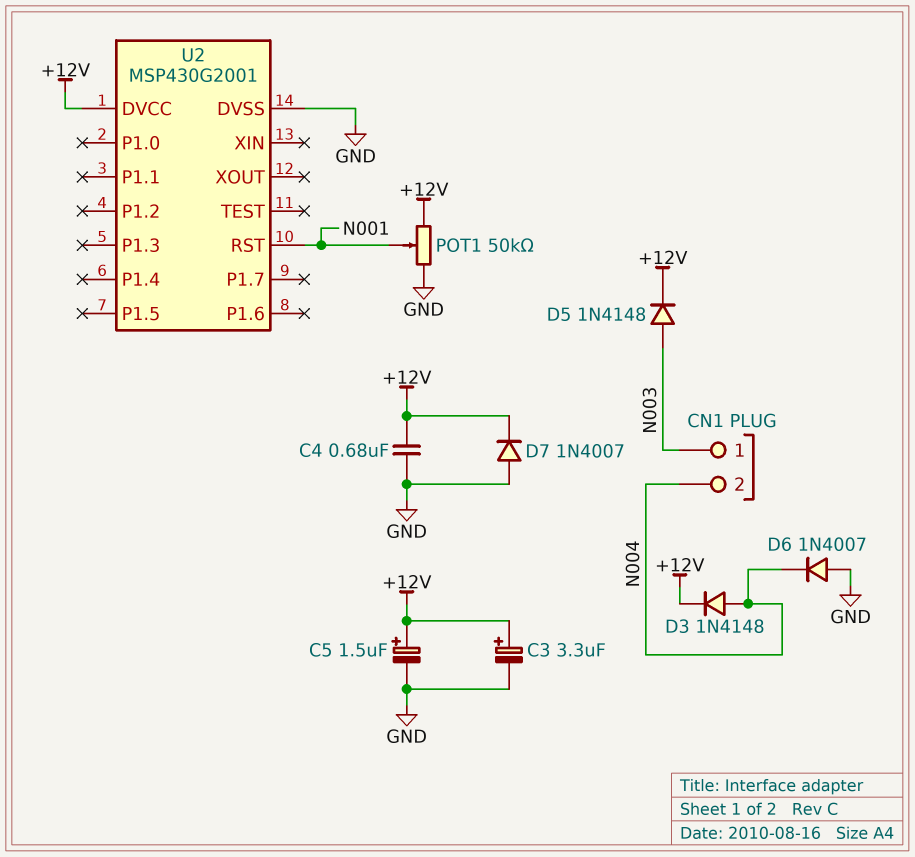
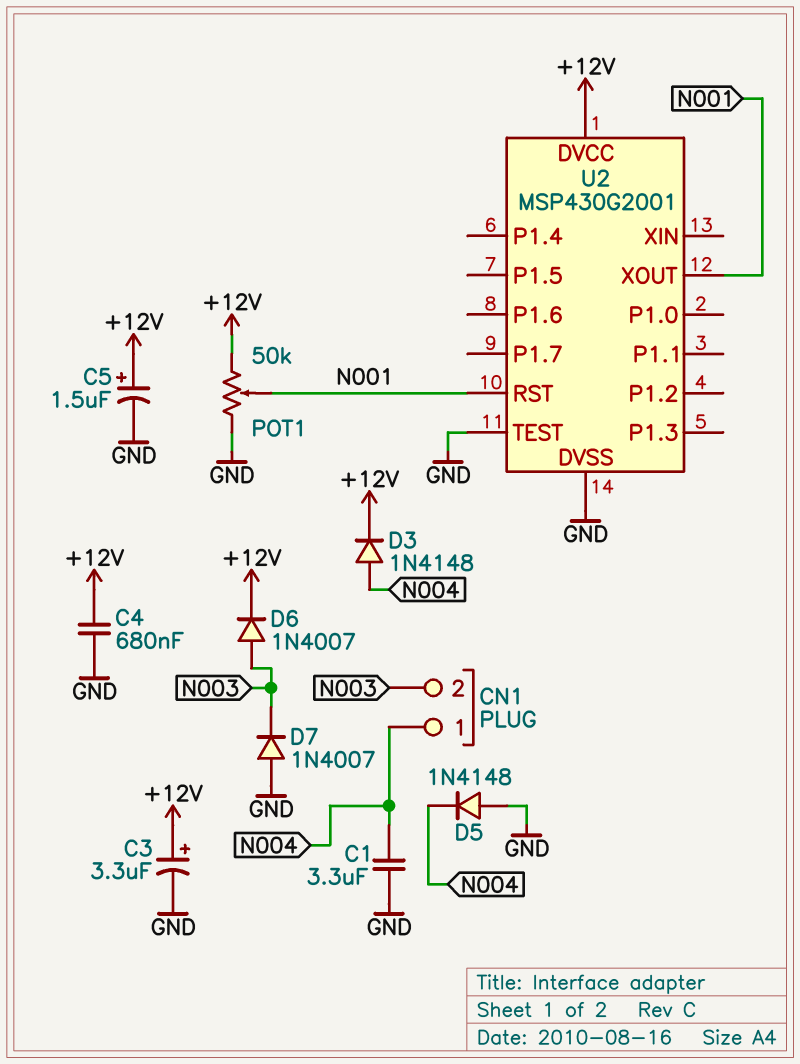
C1: none -> 3.3uF (GND, N004)
CN1 pin 1: N003 -> N004
CN1 pin 2: N004 -> N003
D5: diode 1N4148 (A N003, K +12V) -> diode 1N4148 (A GND, K N004)
D6: diode 1N4007 (A GND, K N004) -> diode 1N4007 (A N003, K +12V)
D7: diode 1N4007 (A GND, K +12V) -> diode 1N4007 (A GND, K N003)
U2 pin TEST: none -> GND
U2 pin XOUT: none -> N001

